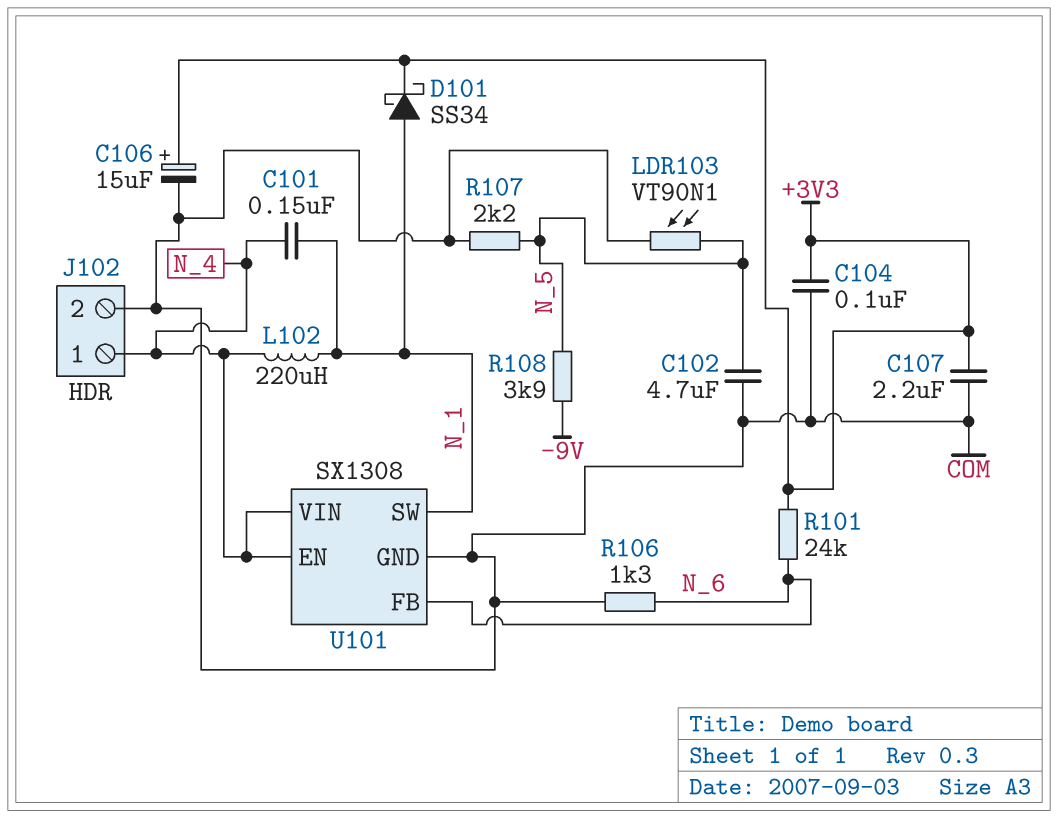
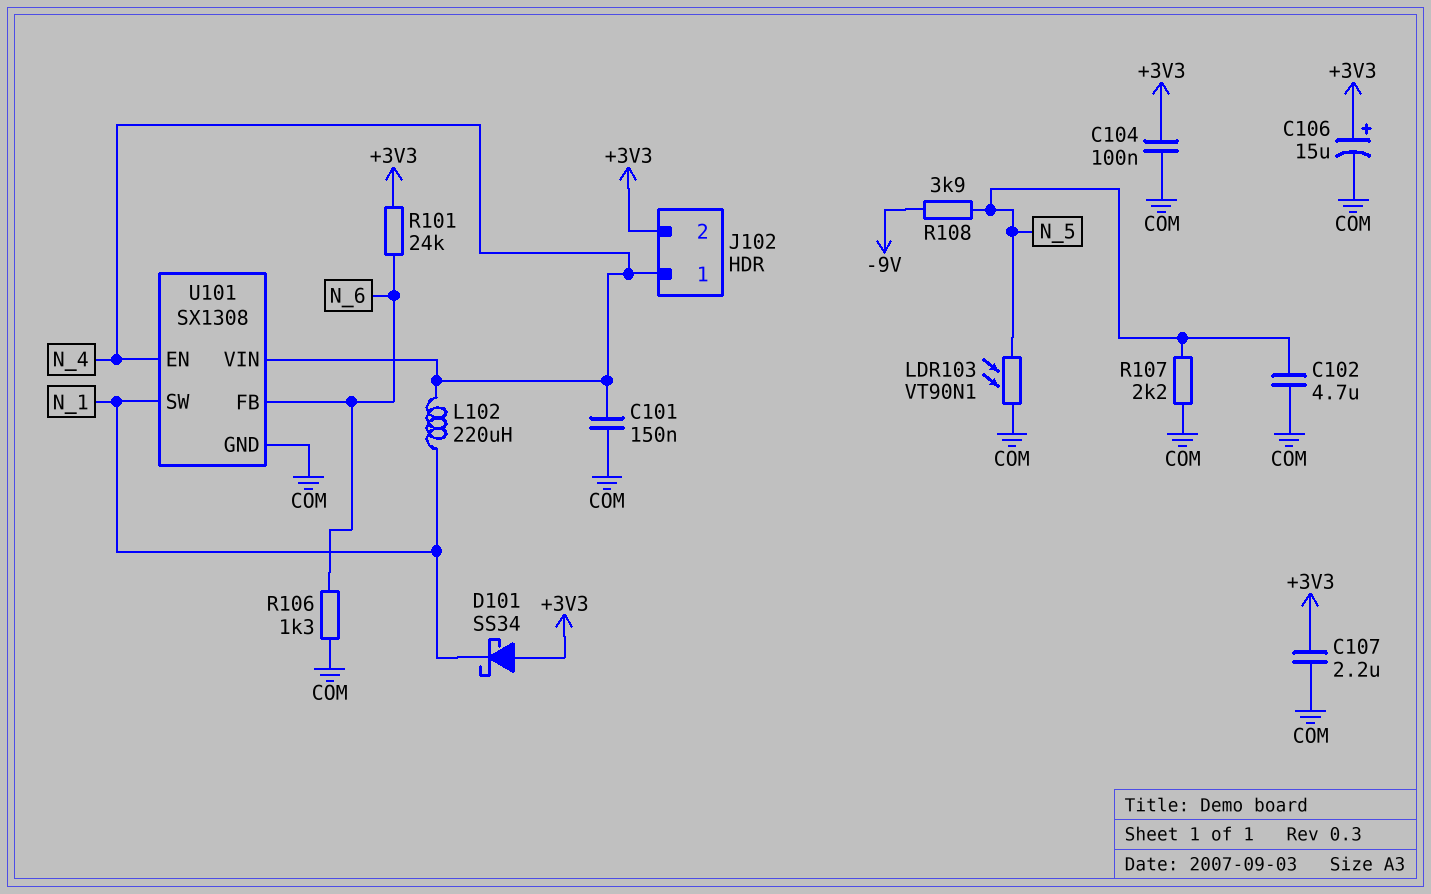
C101: 150nF (N_1, N_4) -> 150nF (COM, N_4)
D101: schottky SS34 (A N_1, K +3V3) -> schottky SS34 (A +3V3, K N_1)
J102 pin 2: COM -> +3V3

